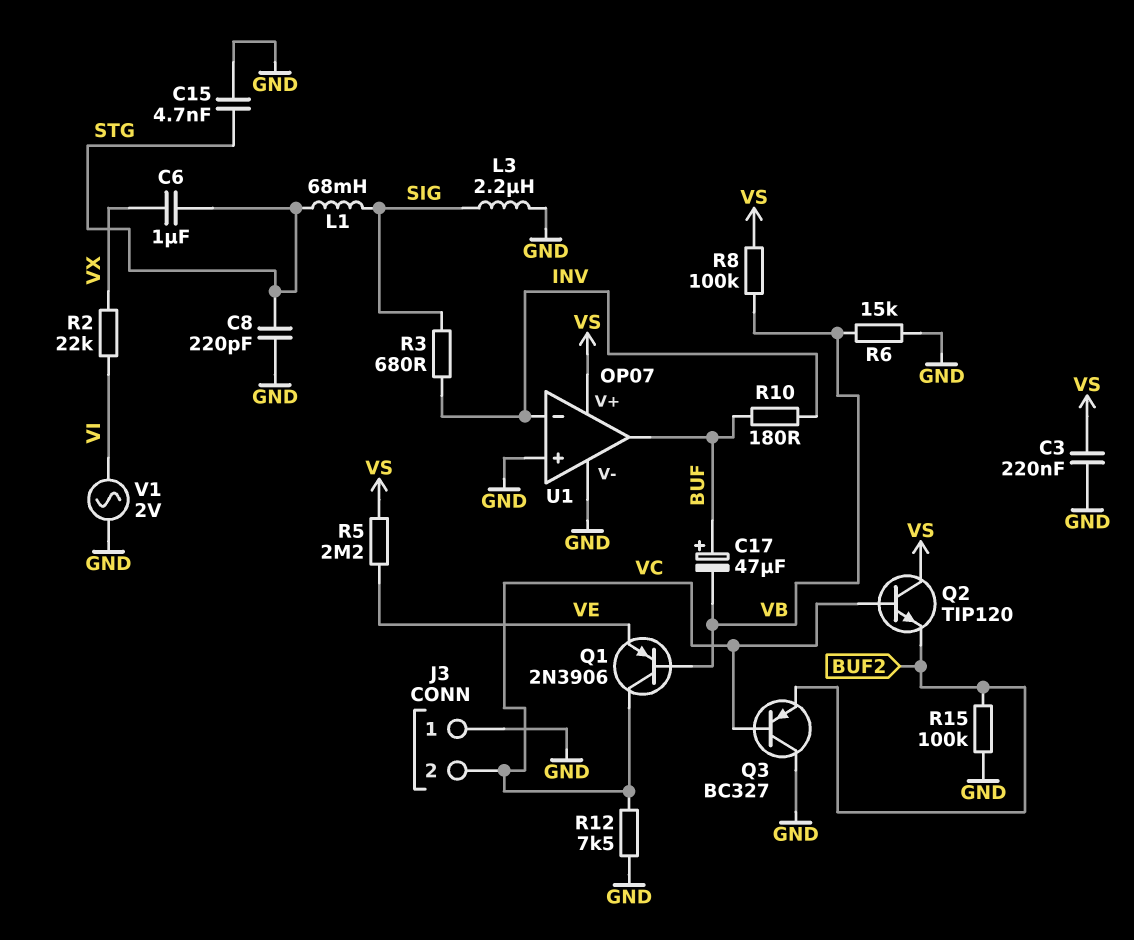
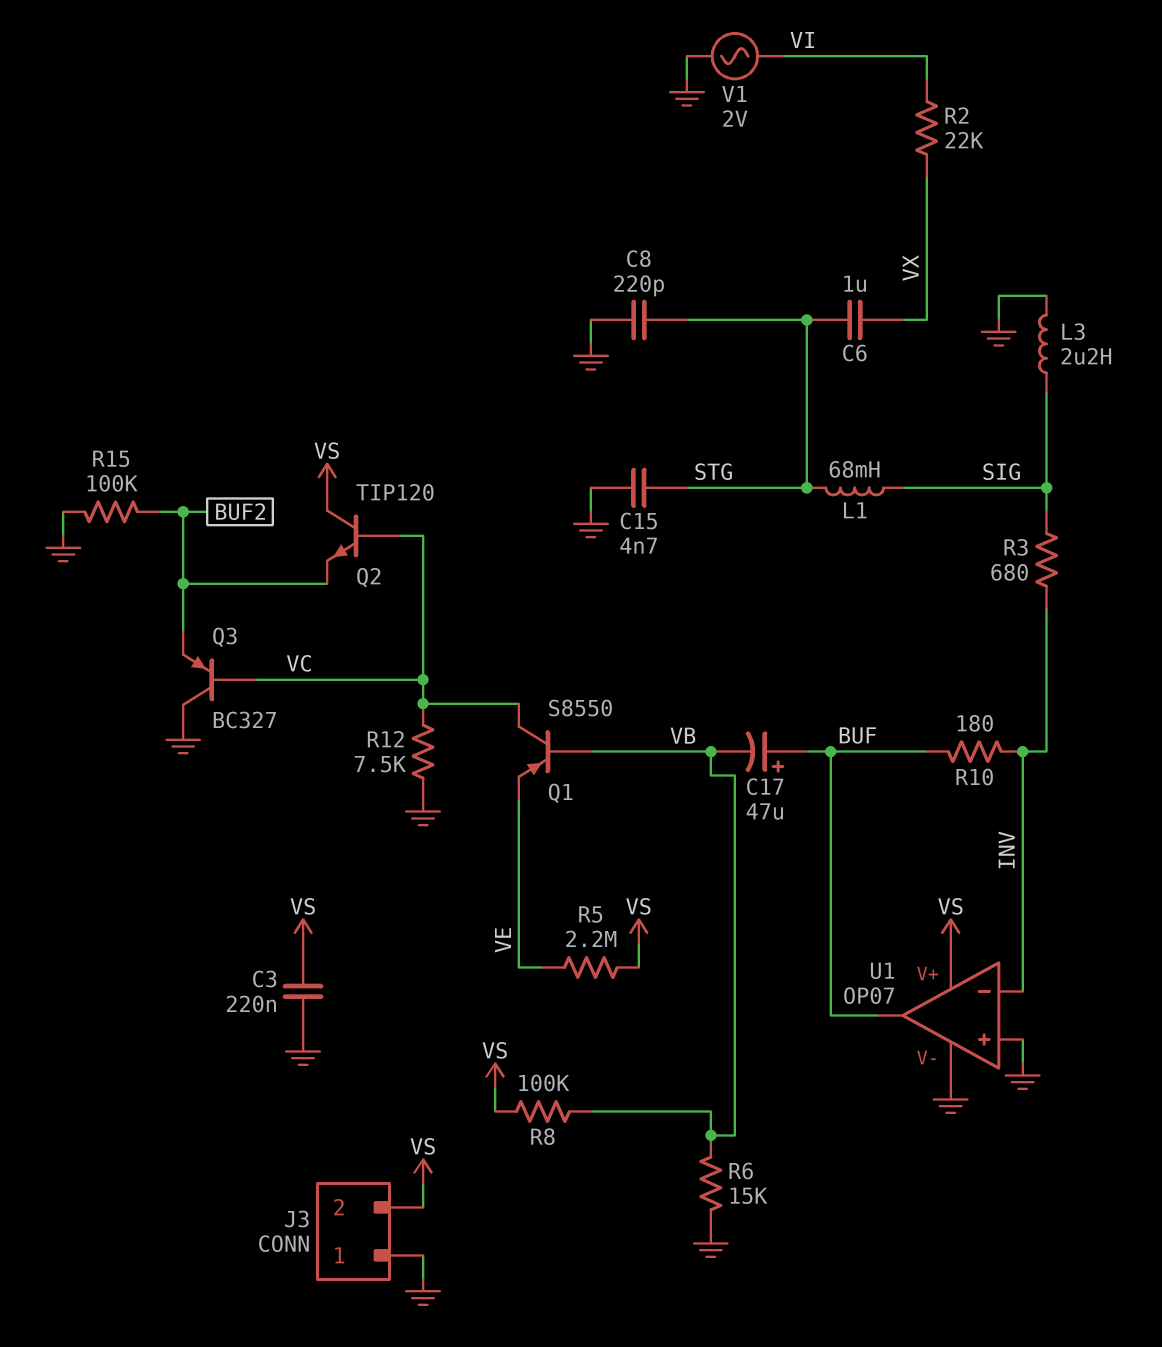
J3 pin 2: VC -> VS
Q1: PNP 2N3906 (B VB, C VC, E VE) -> PNP S8550 (B VB, C VC, E VE)

